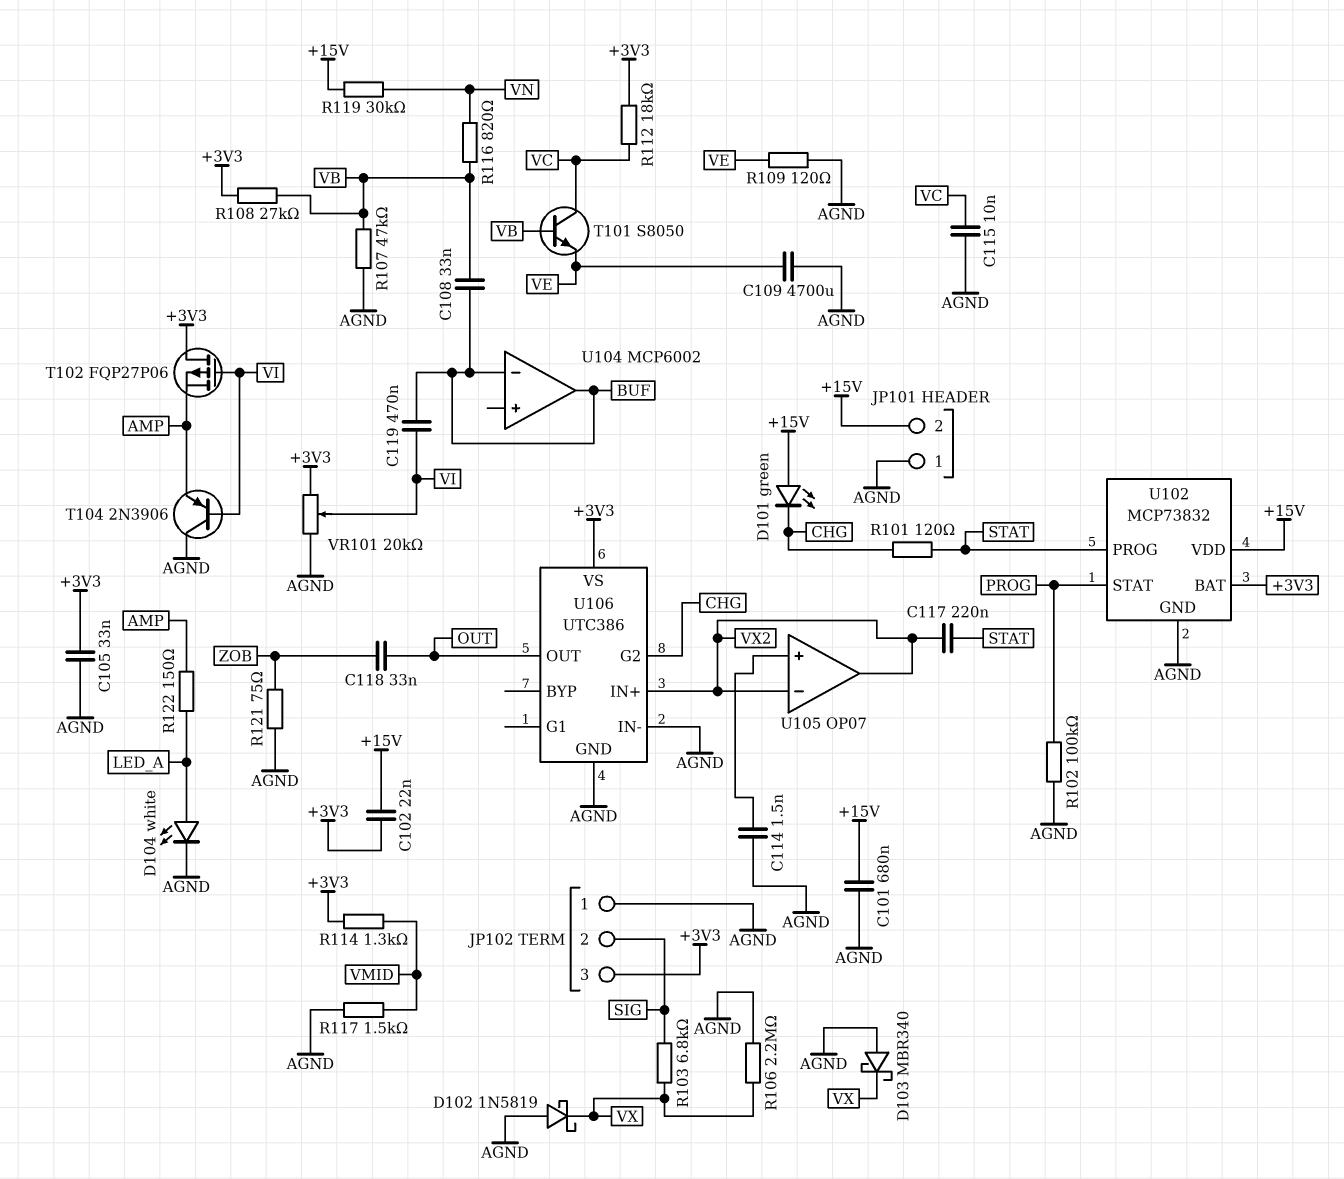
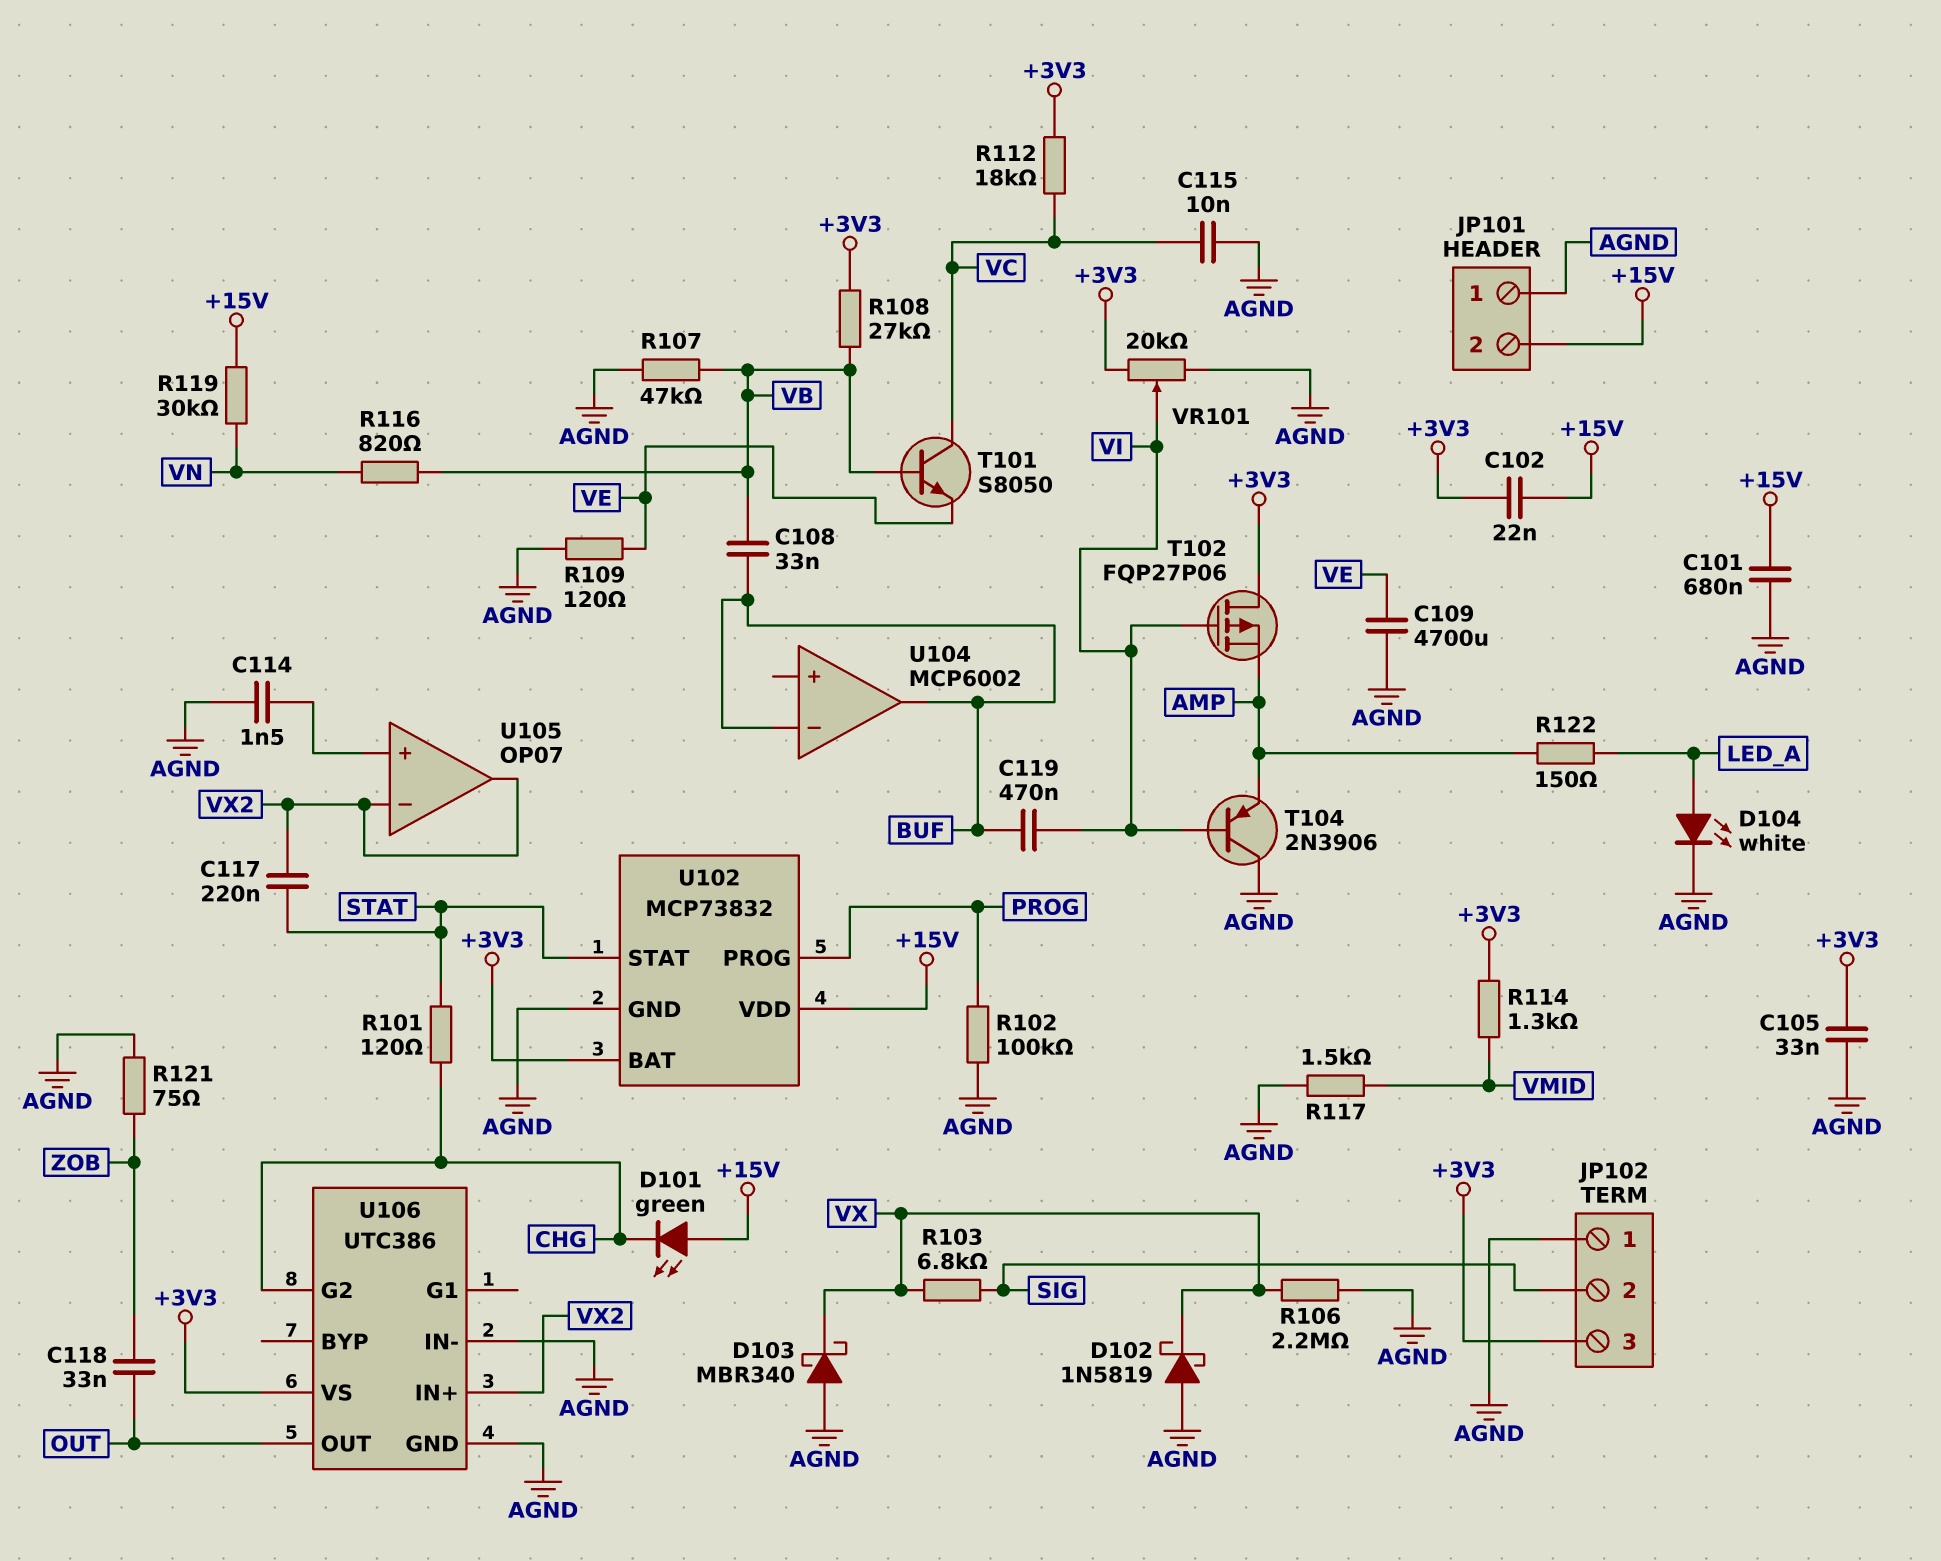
U102 pin PROG: STAT -> PROG
U102 pin STAT: PROG -> STAT

